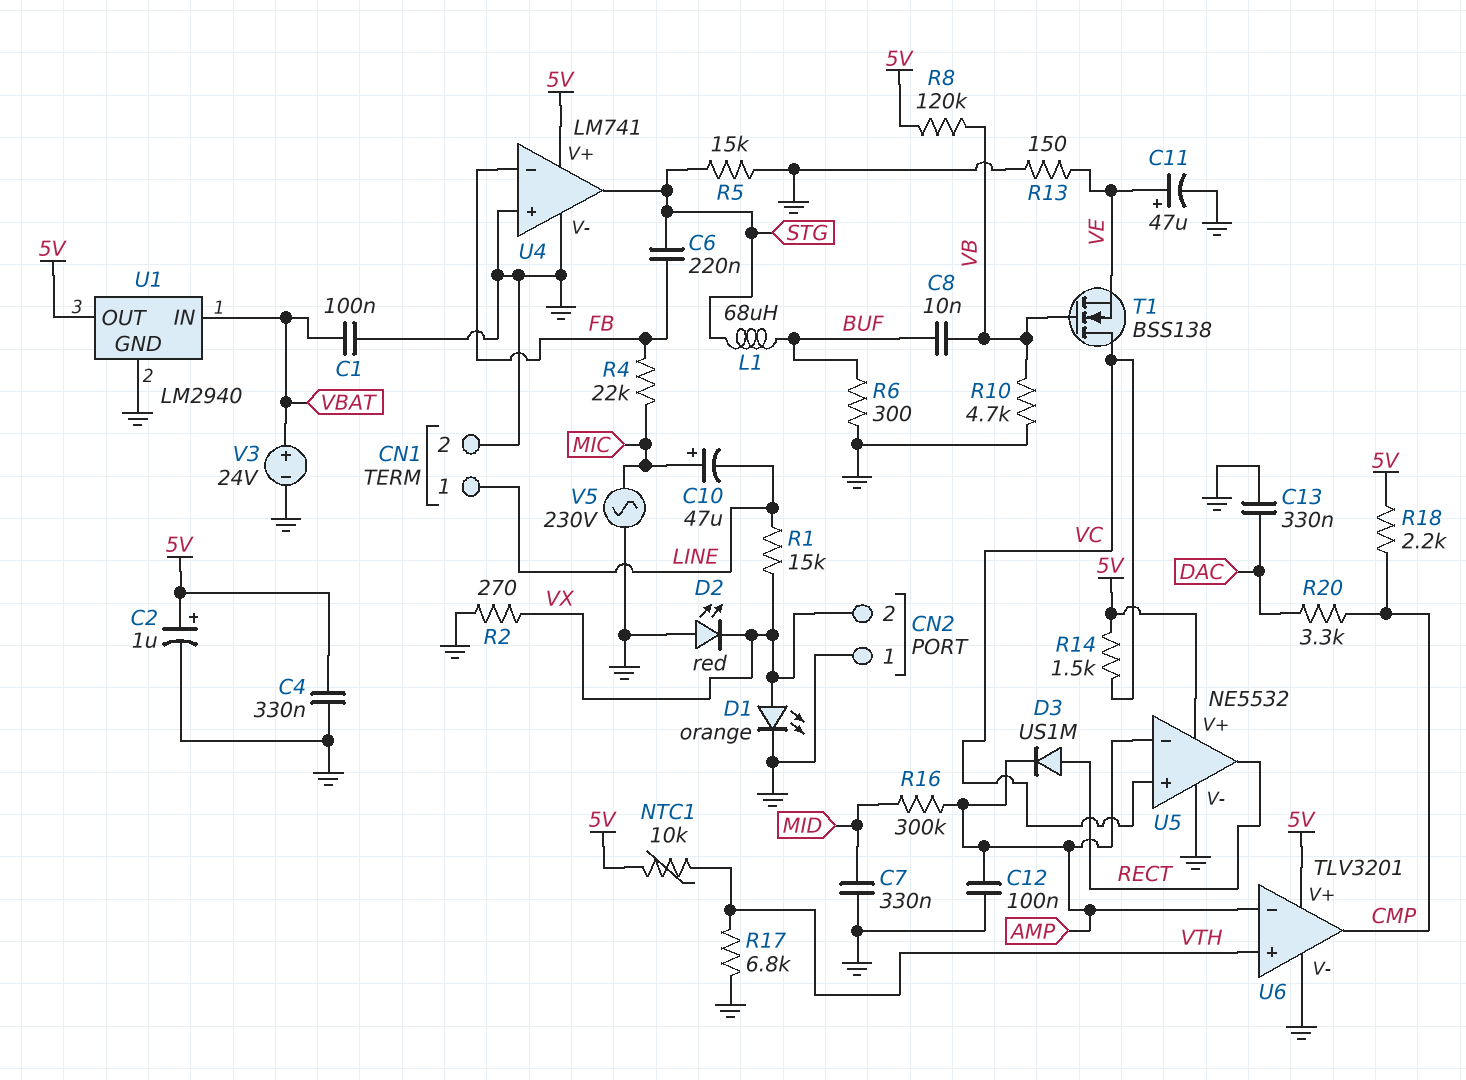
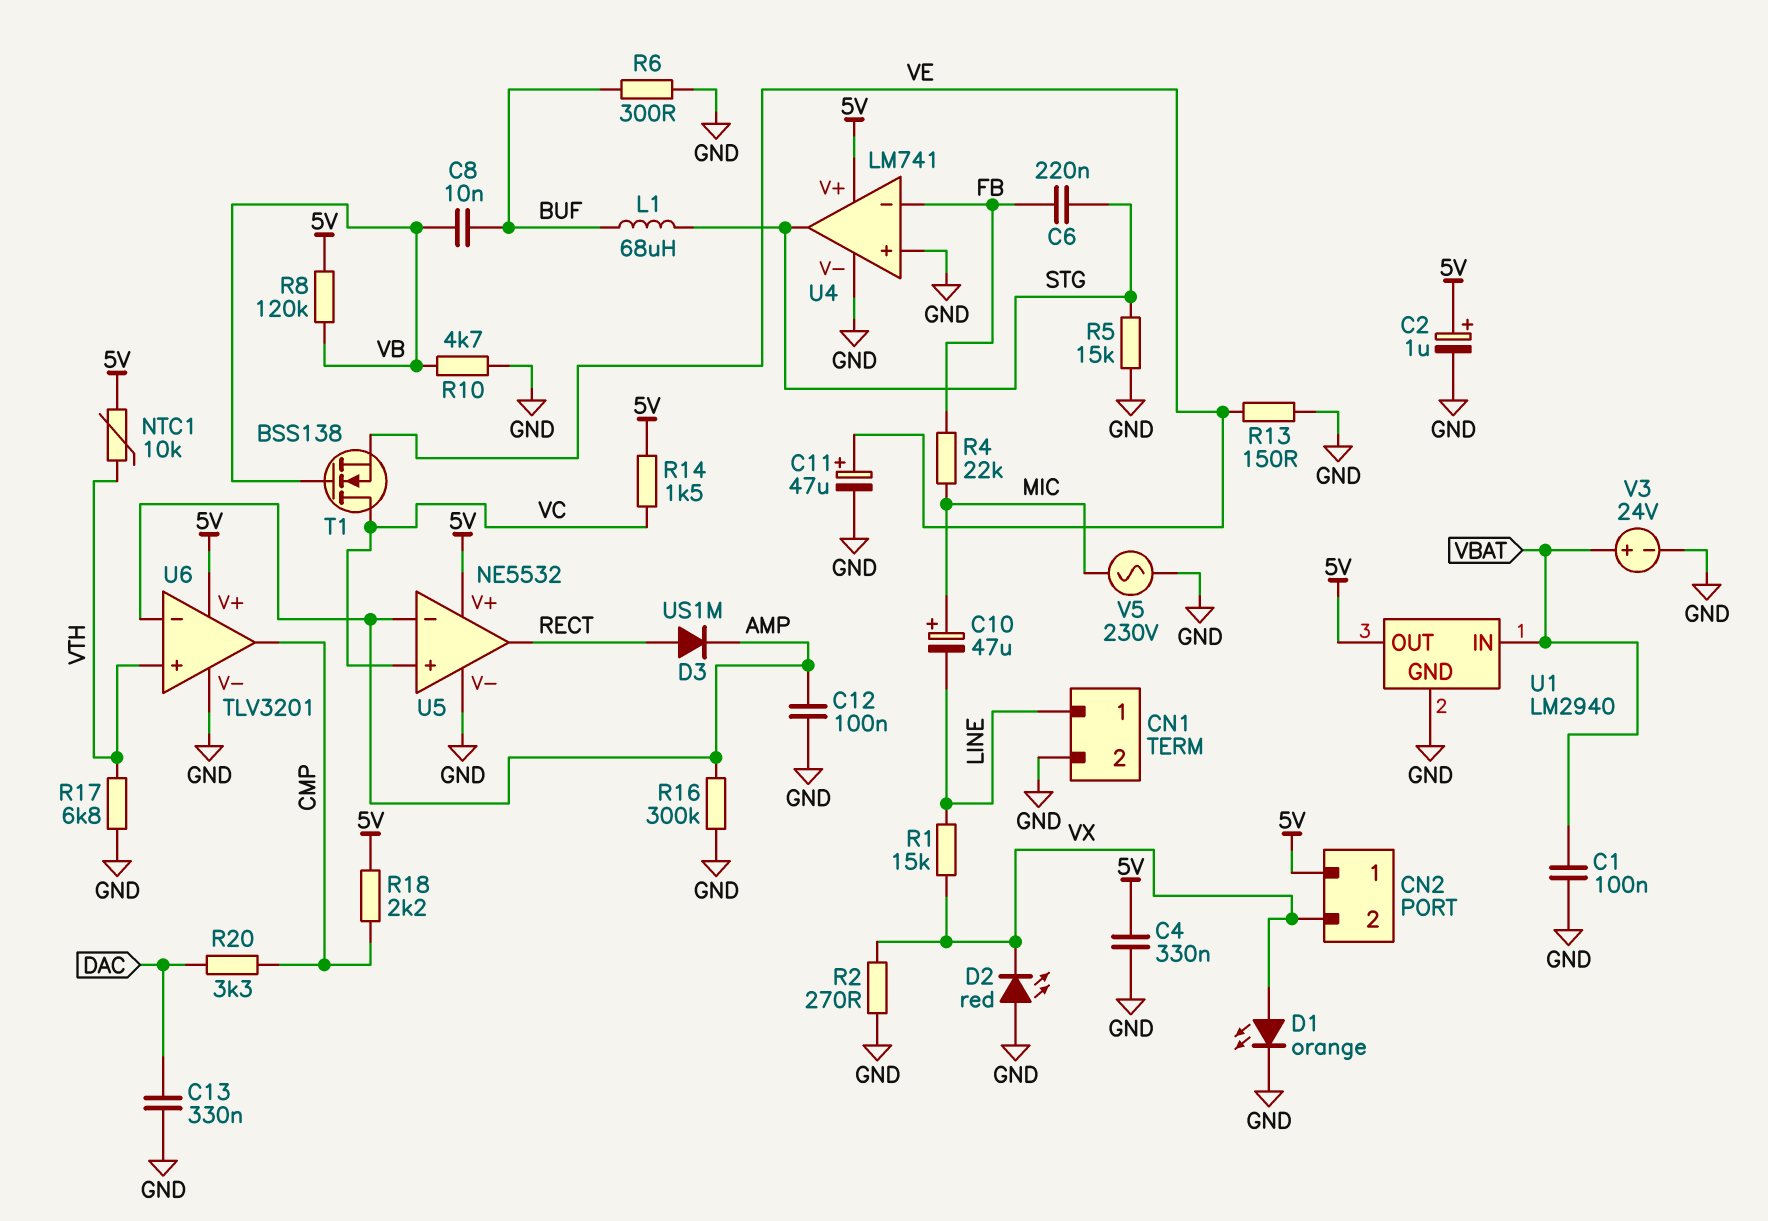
C7: 330nF (GND, MID) -> none
CN2 pin 1: GND -> 5V
R16: 300k (AMP, MID) -> 300k (AMP, GND)

